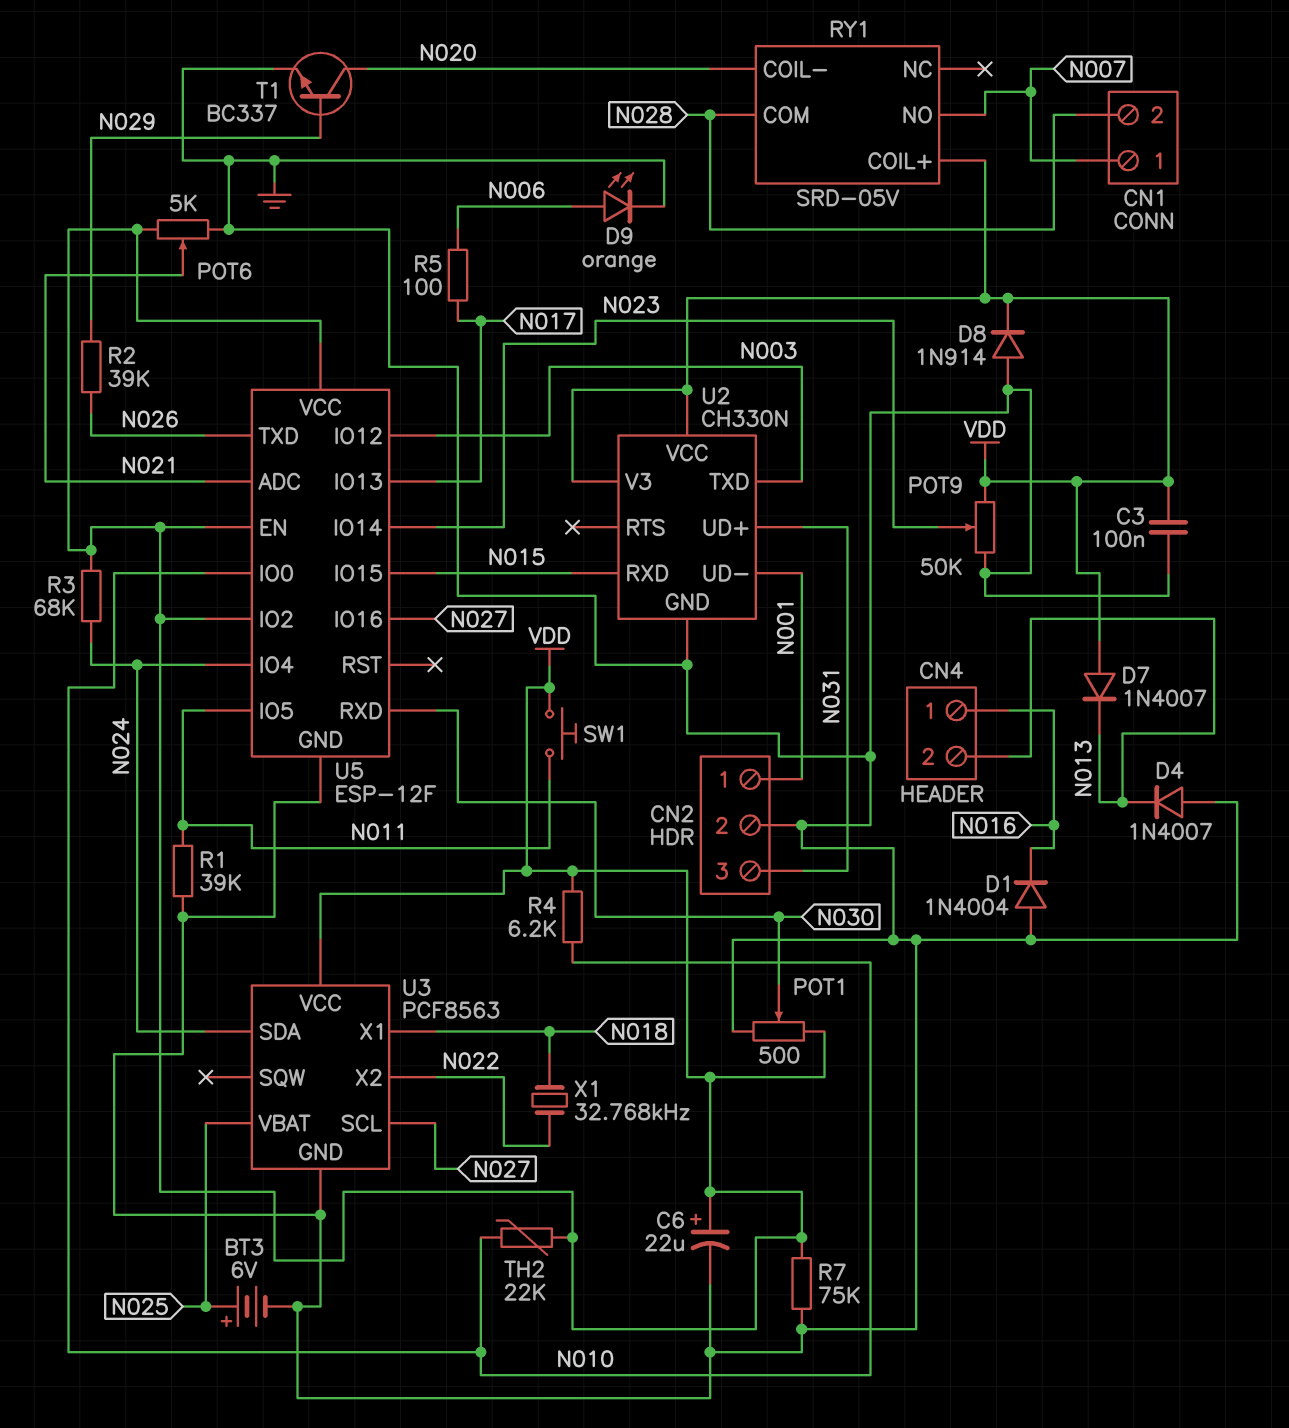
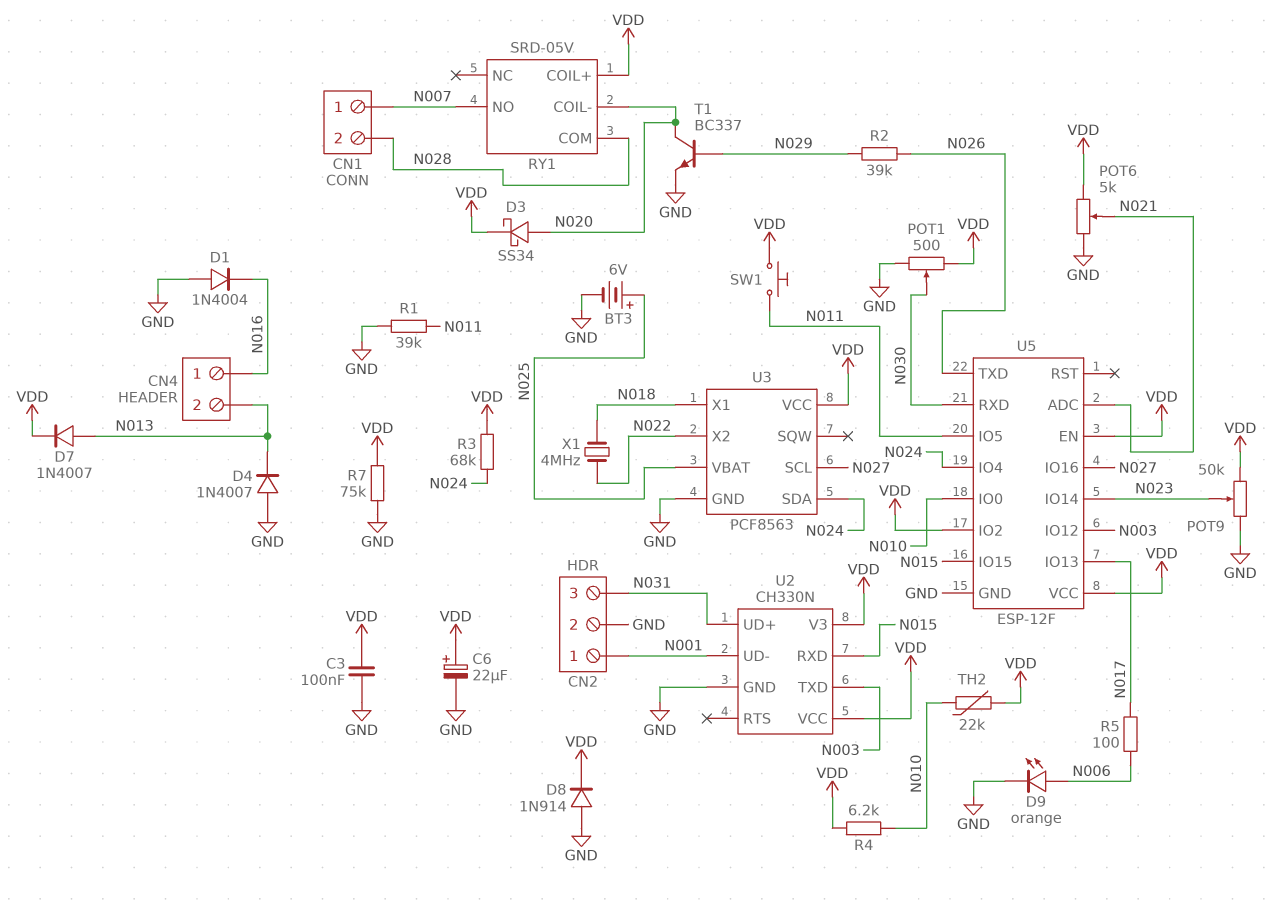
D3: none -> schottky SS34 (A N020, K VDD)
D7: diode 1N4007 (A VDD, K N013) -> diode 1N4007 (A N013, K VDD)
X1: 32.768kHz (N018, N022) -> 4MHz (N018, N022)

